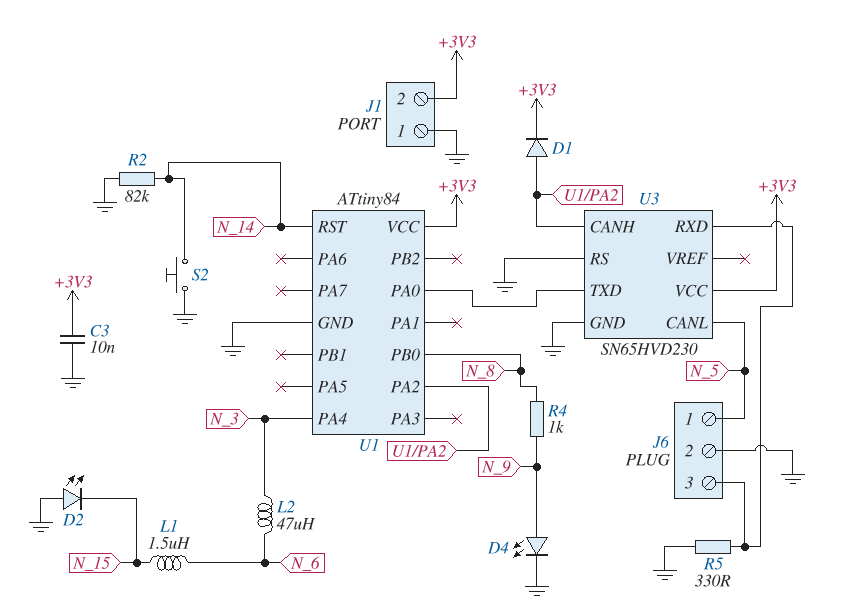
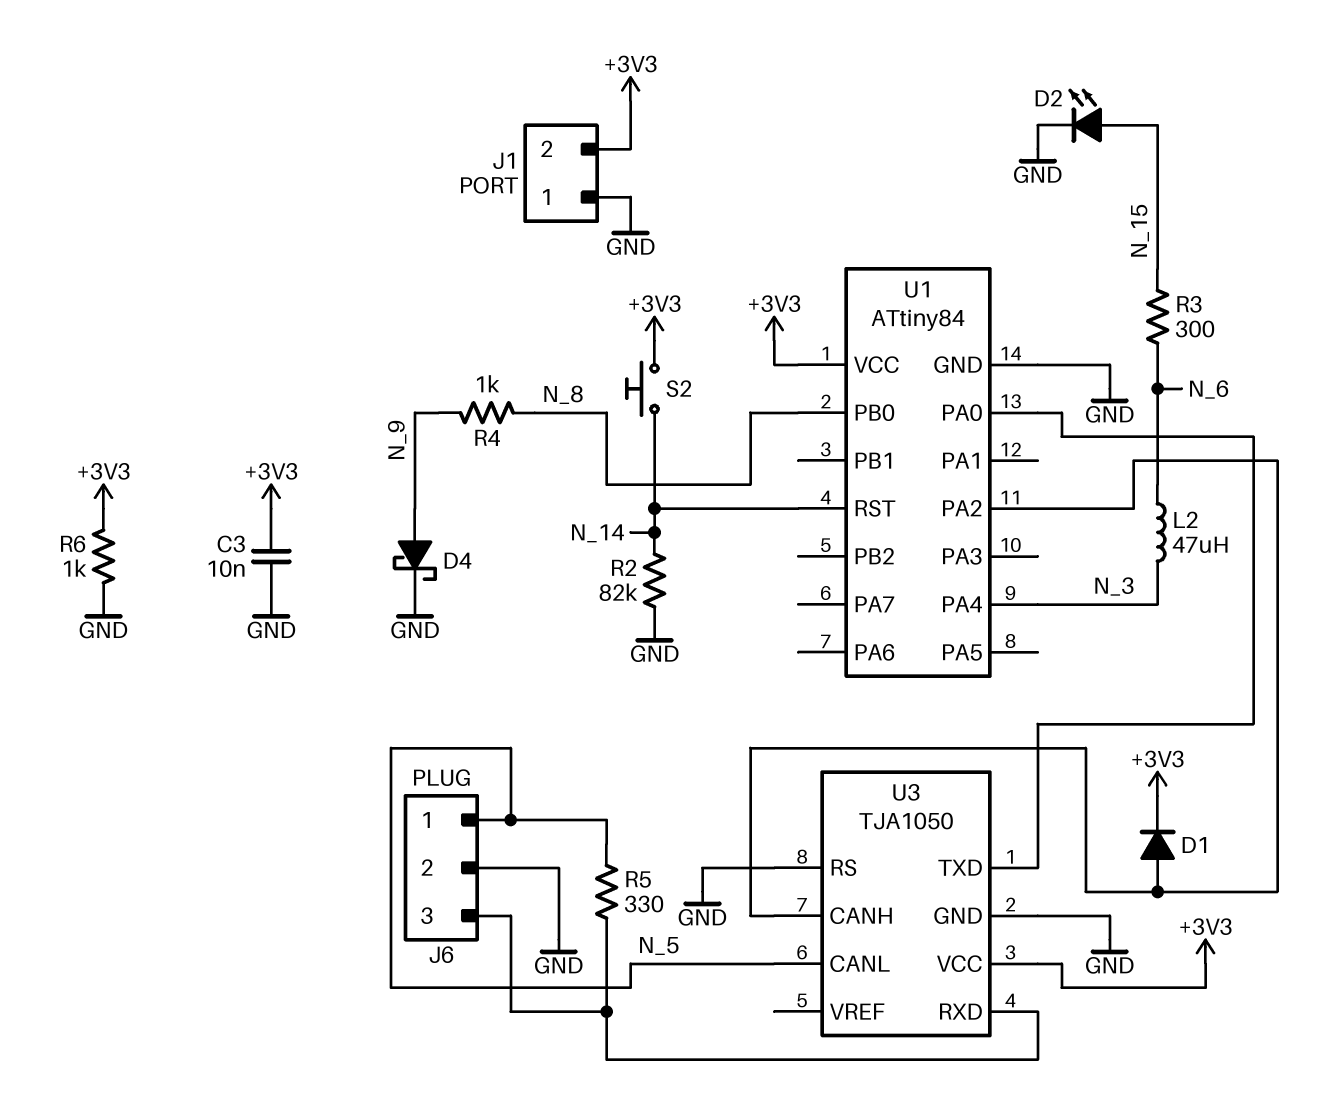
D2: LED (A GND, K N_15) -> LED (A N_15, K GND)
D4: LED (A N_9, K GND) -> schottky (A N_9, K GND)
L1: 1.5uH (N_6, N_15) -> none
R3: none -> 300 (N_6, N_15)
R5: 330 (GND, J6/3) -> 330 (J6/3, N_5)
R6: none -> 1k (+3V3, GND)
S2: button (GND, N_14) -> button (+3V3, N_14)
U3: SN65HVD230 -> TJA1050

